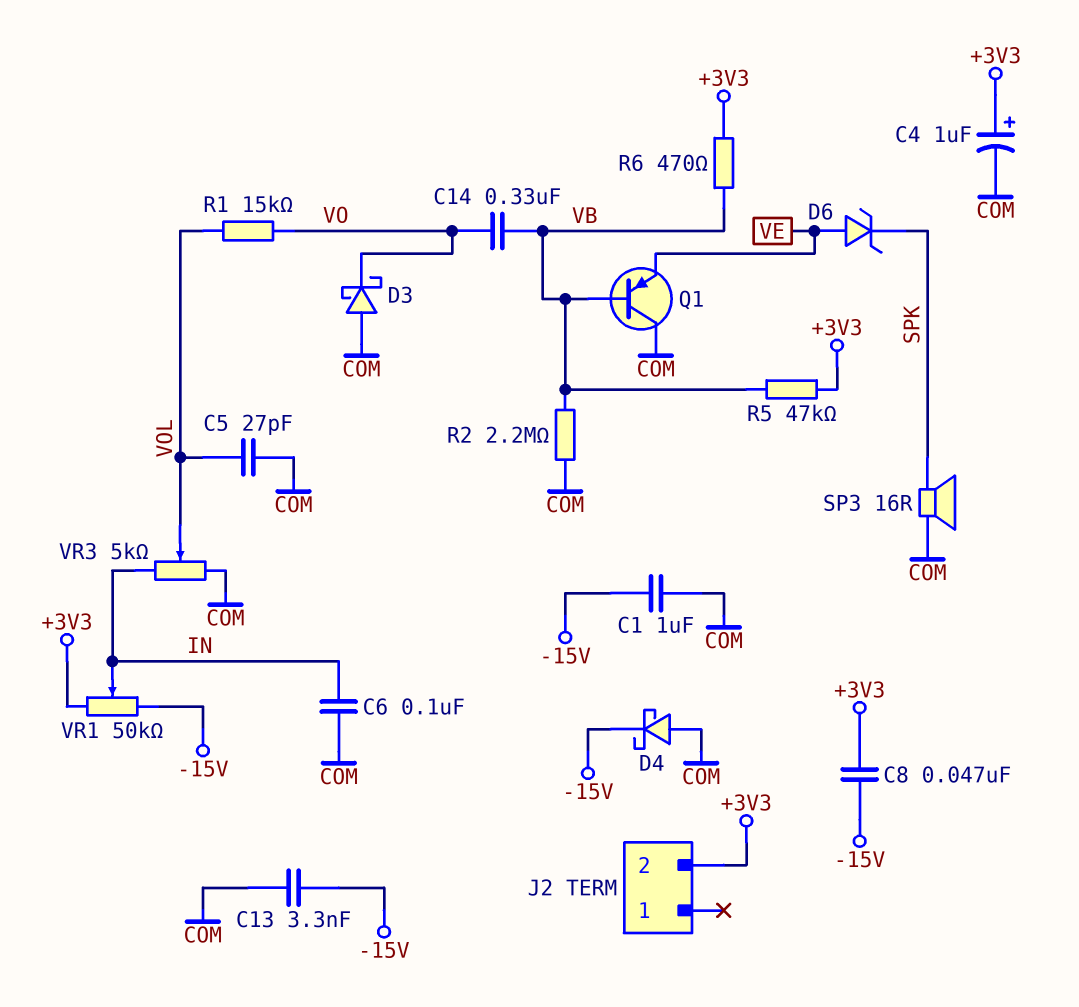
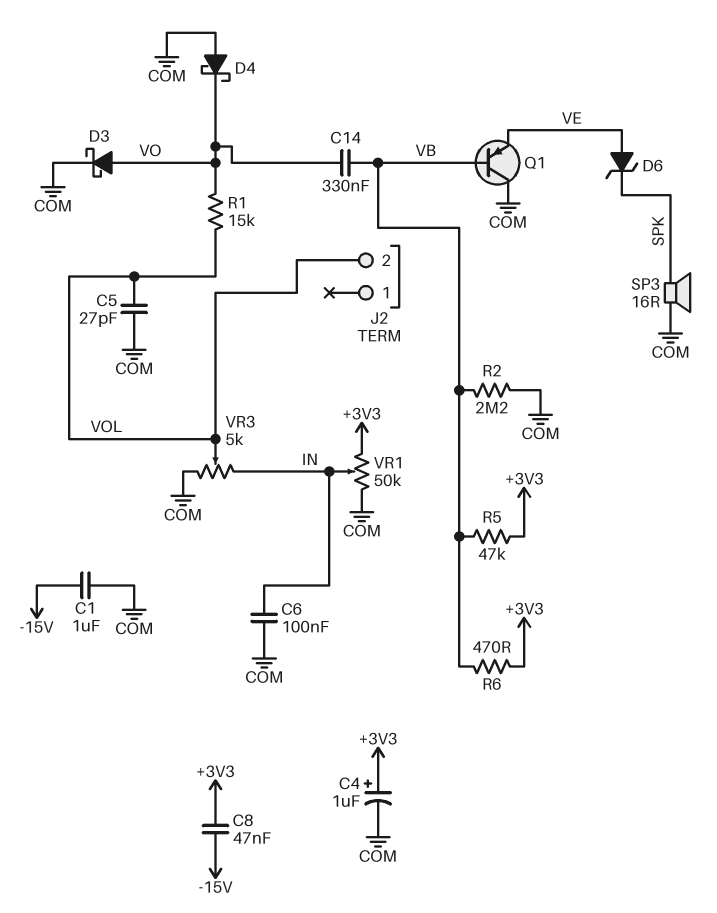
C13: 3.3nF (-15V, COM) -> none
D3: schottky (A COM, K VO) -> schottky (A VO, K COM)
D4: schottky (A COM, K -15V) -> schottky (A COM, K VO)
J2 pin 2: +3V3 -> VOL
VR1: 50k (+3V3, -15V, wiper IN) -> 50k (+3V3, COM, wiper IN)

